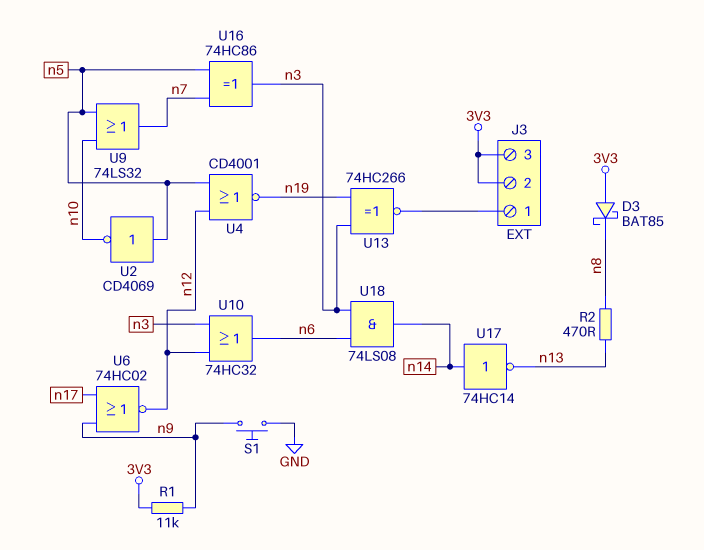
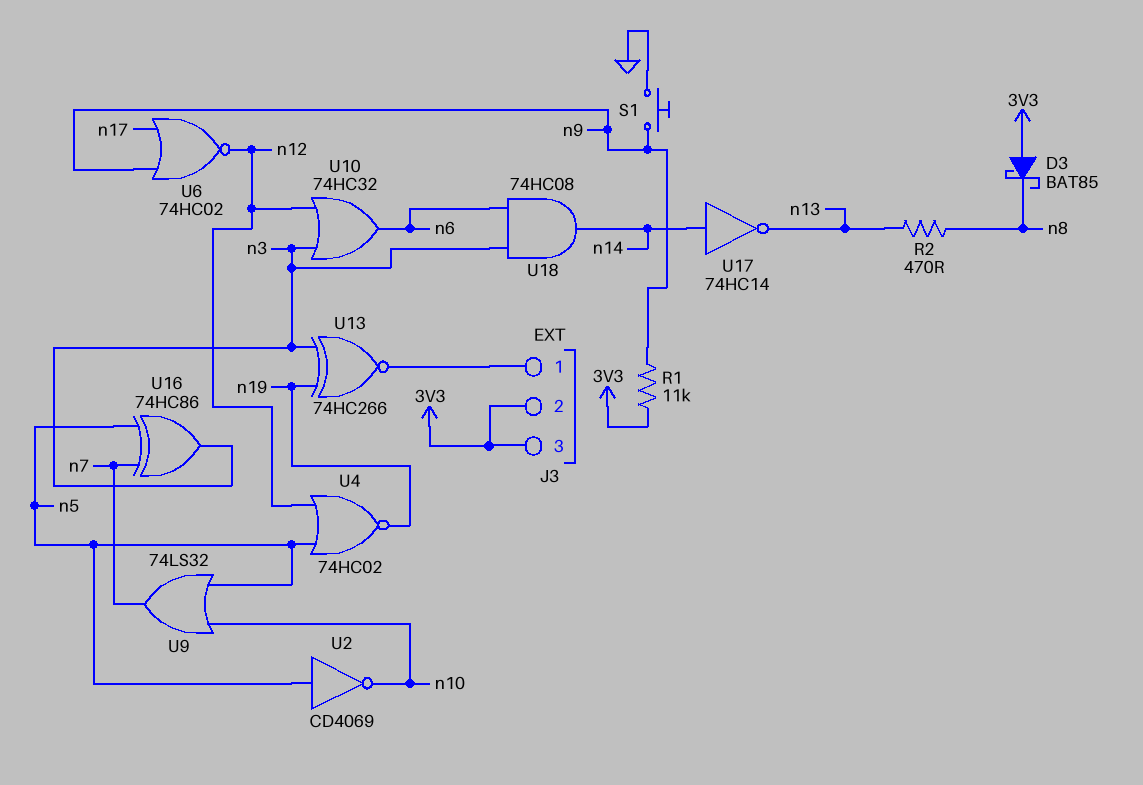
U4: NOR CD4001 (in n5, in n12, out n19) -> NOR 74HC02 (in n5, in n12, out n19)
U18: AND 74LS08 (in n3, in n6, out n14) -> AND 74HC08 (in n3, in n6, out n14)

